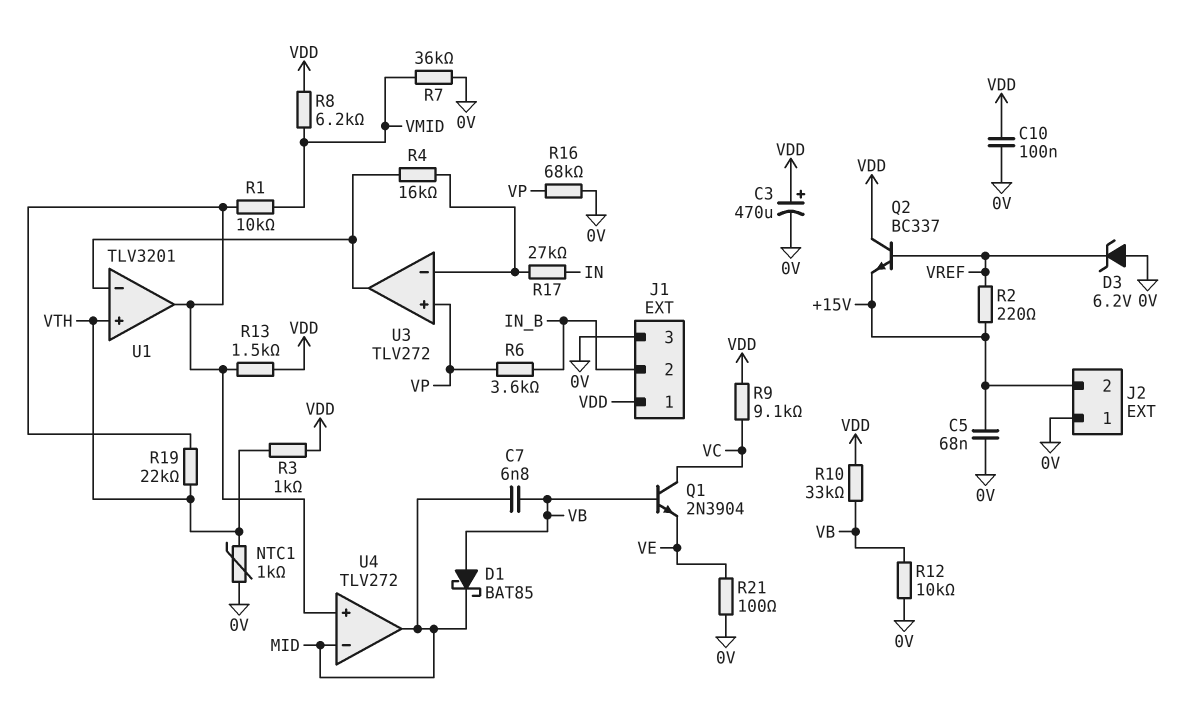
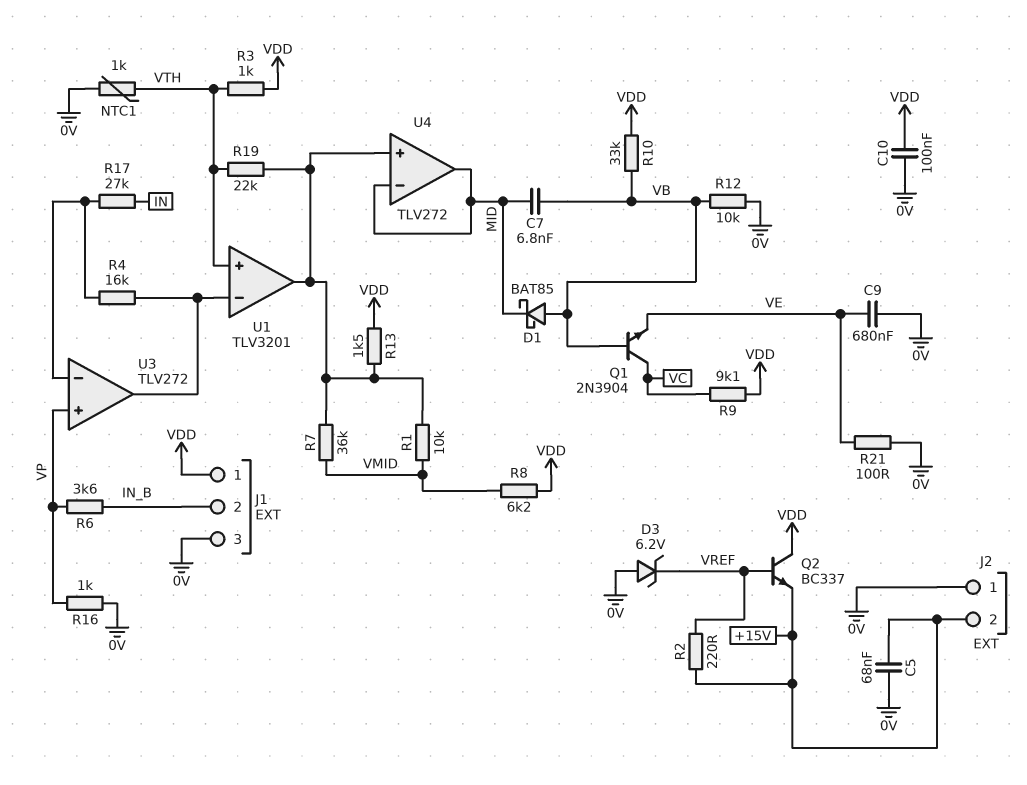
C3: 470uF (plus VDD, minus 0V) -> none
C9: none -> 680nF (0V, VE)
R7: 36k (0V, VMID) -> 36k (U1/out, VMID)
R16: 68k (0V, VP) -> 1k (0V, VP)

